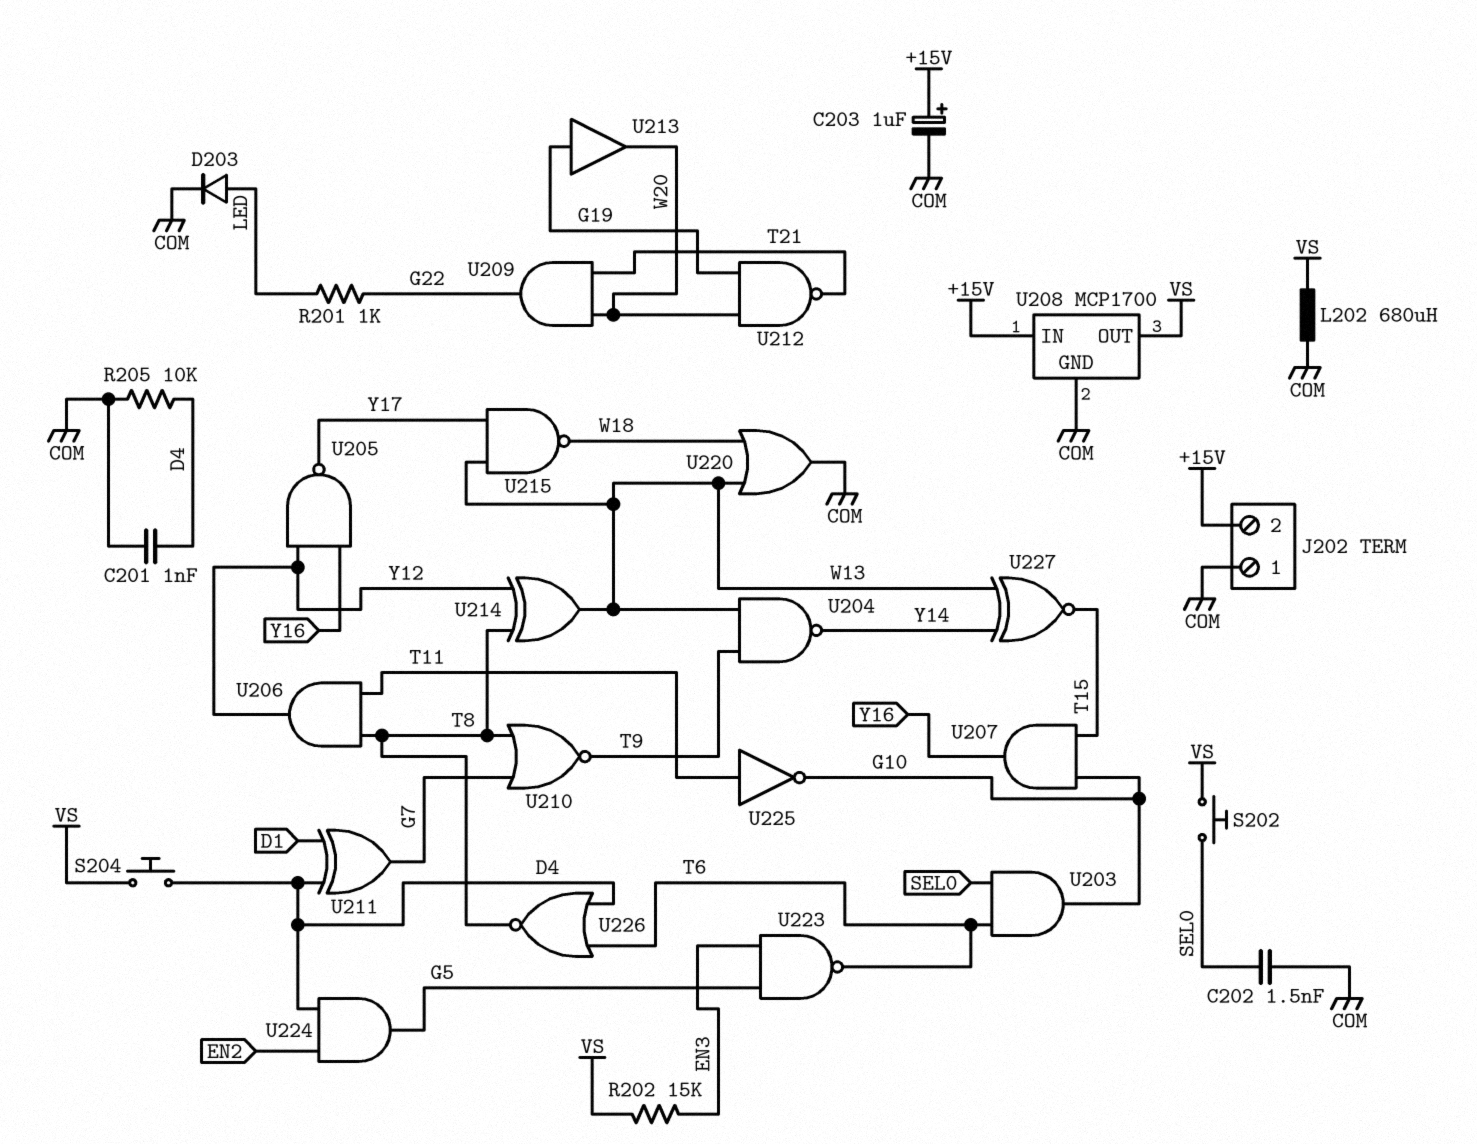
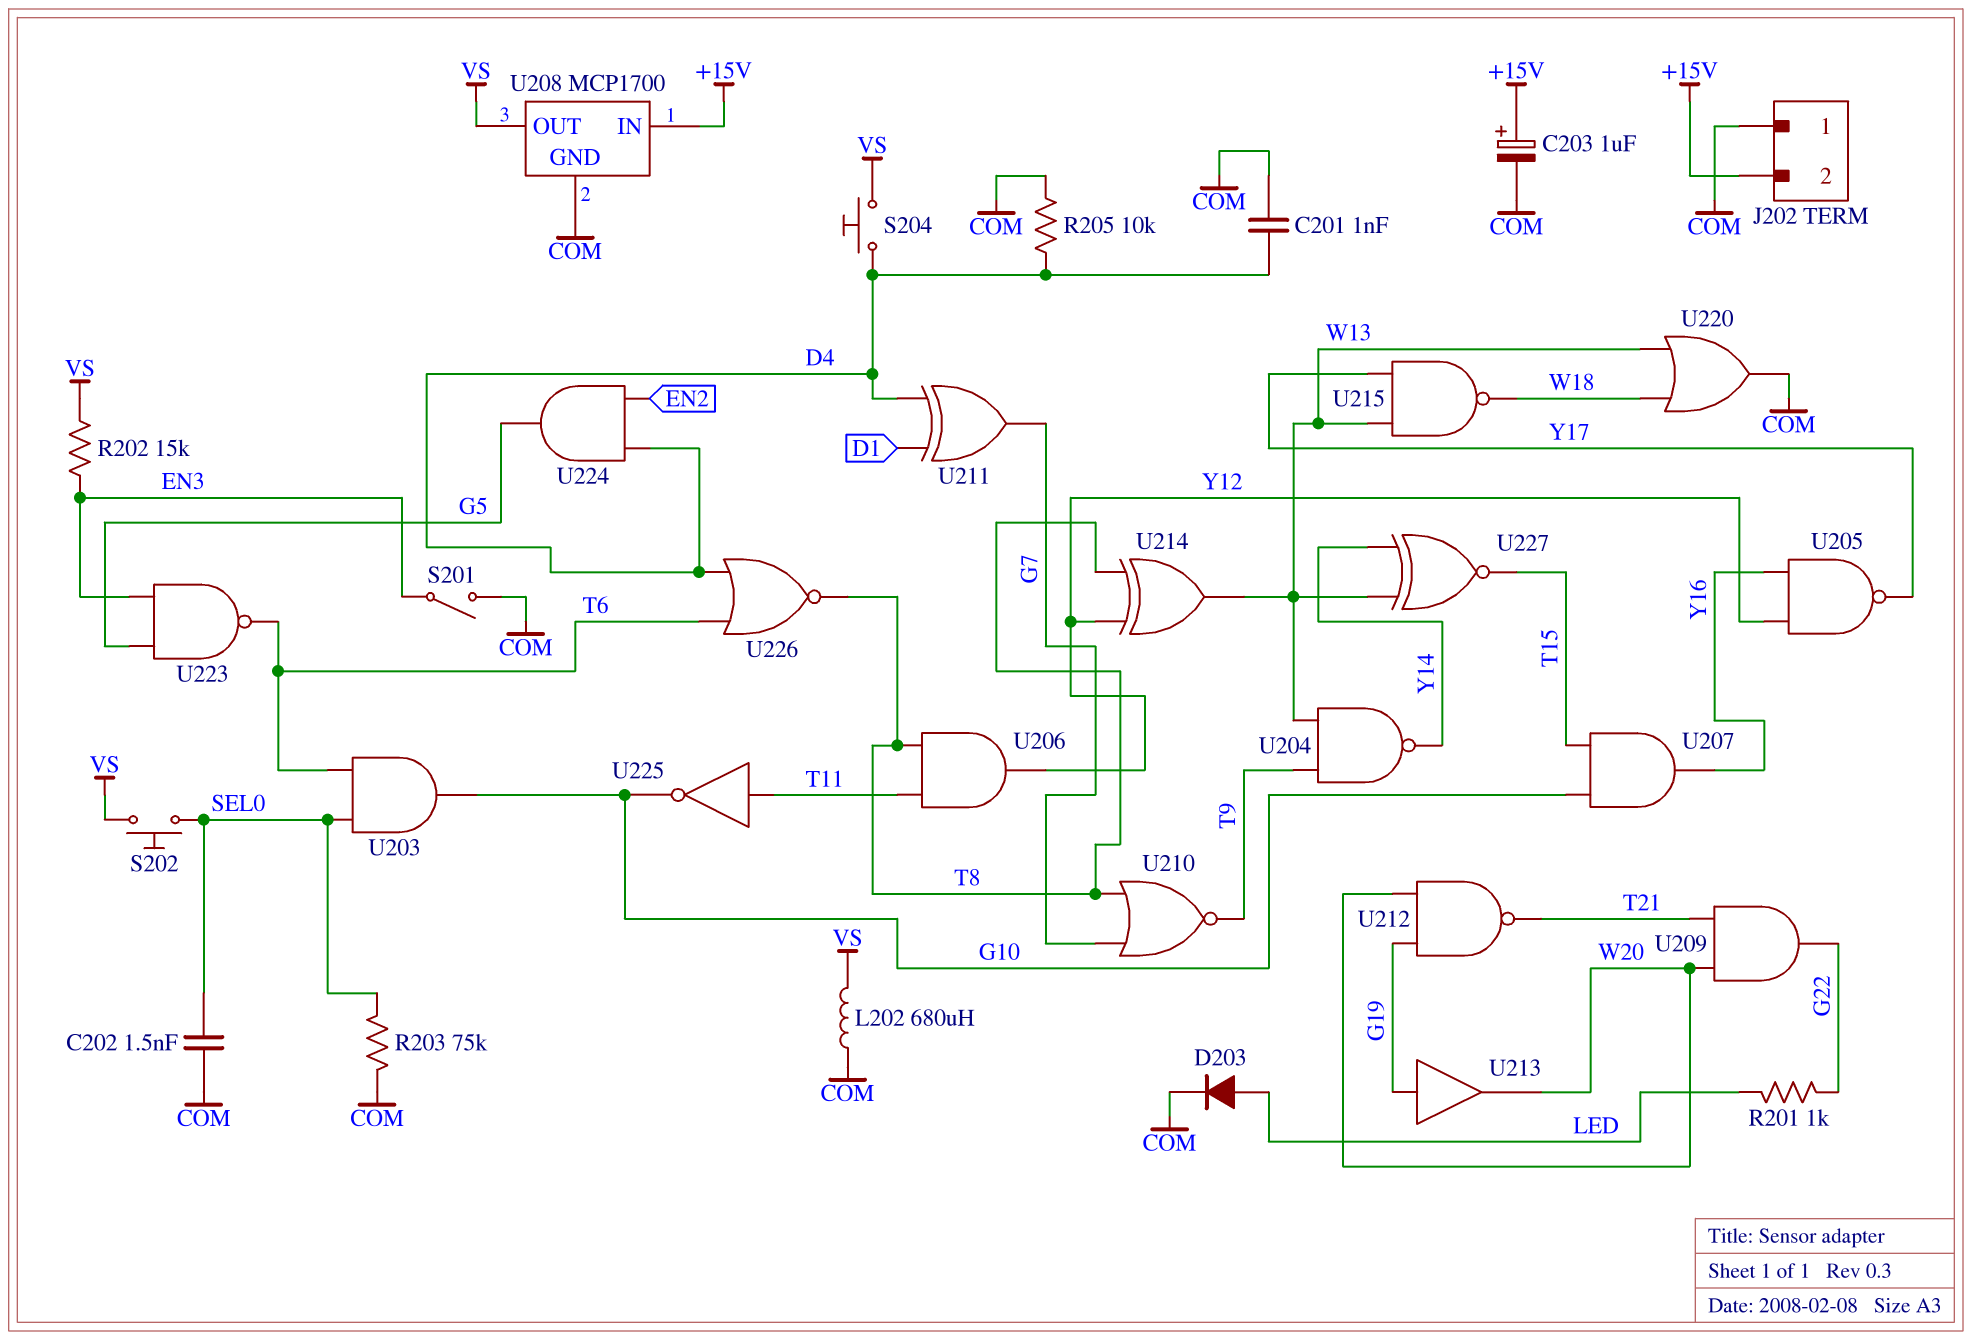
R203: none -> 75k (COM, SEL0)
S201: none -> switch (COM, EN3)

